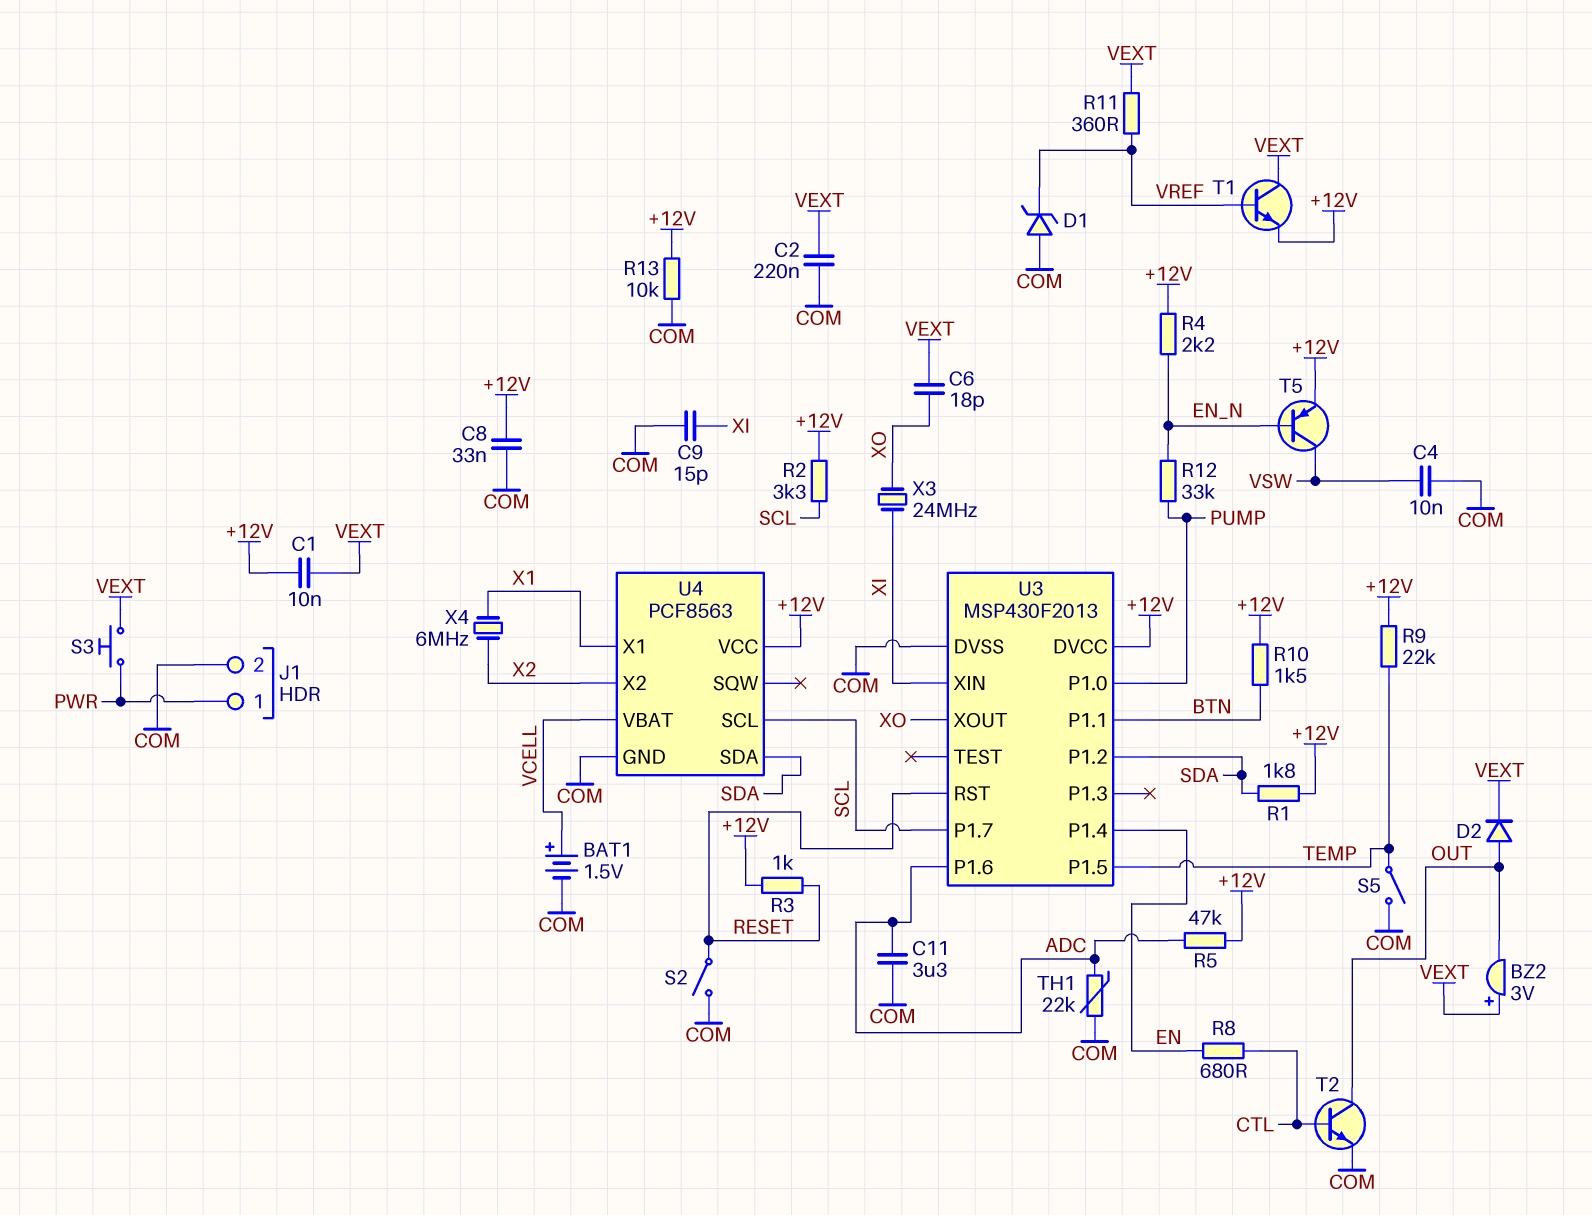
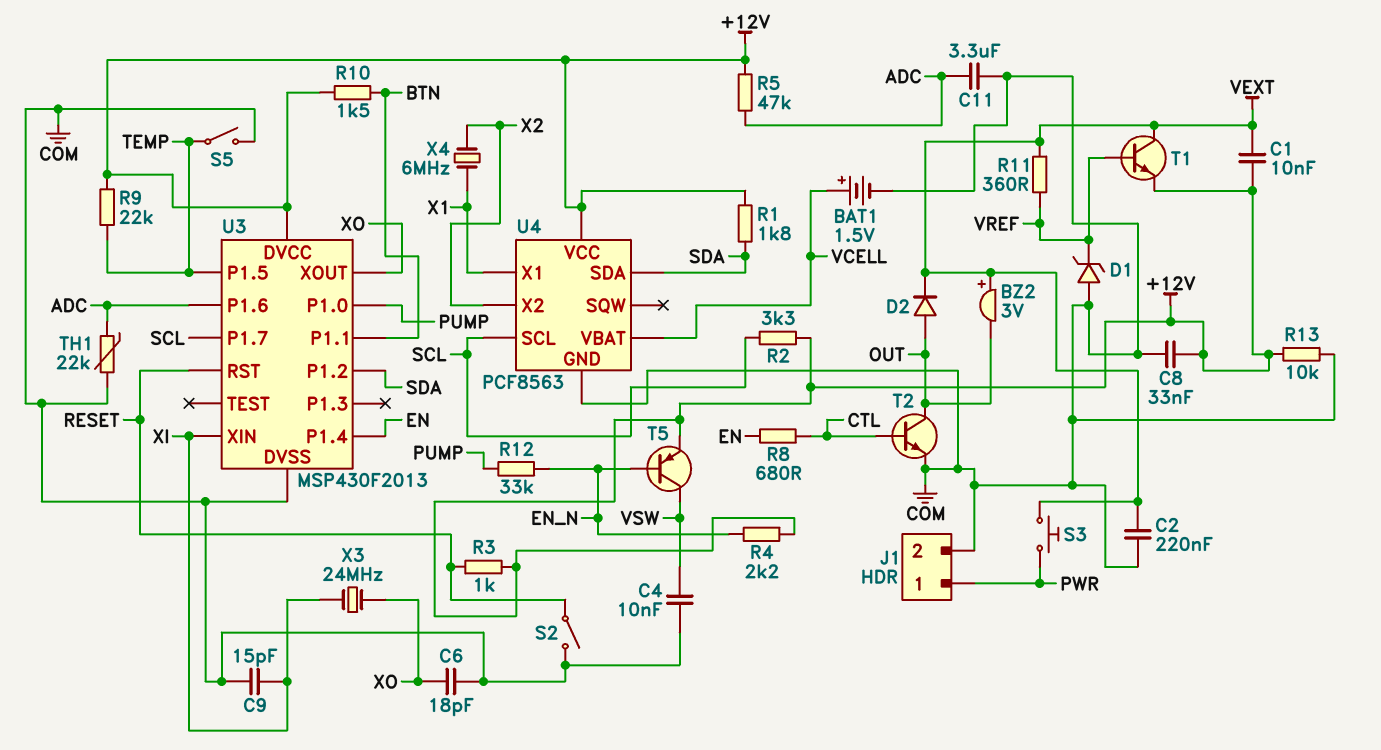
C6: 18pF (VEXT, XO) -> 18pF (COM, XO)

